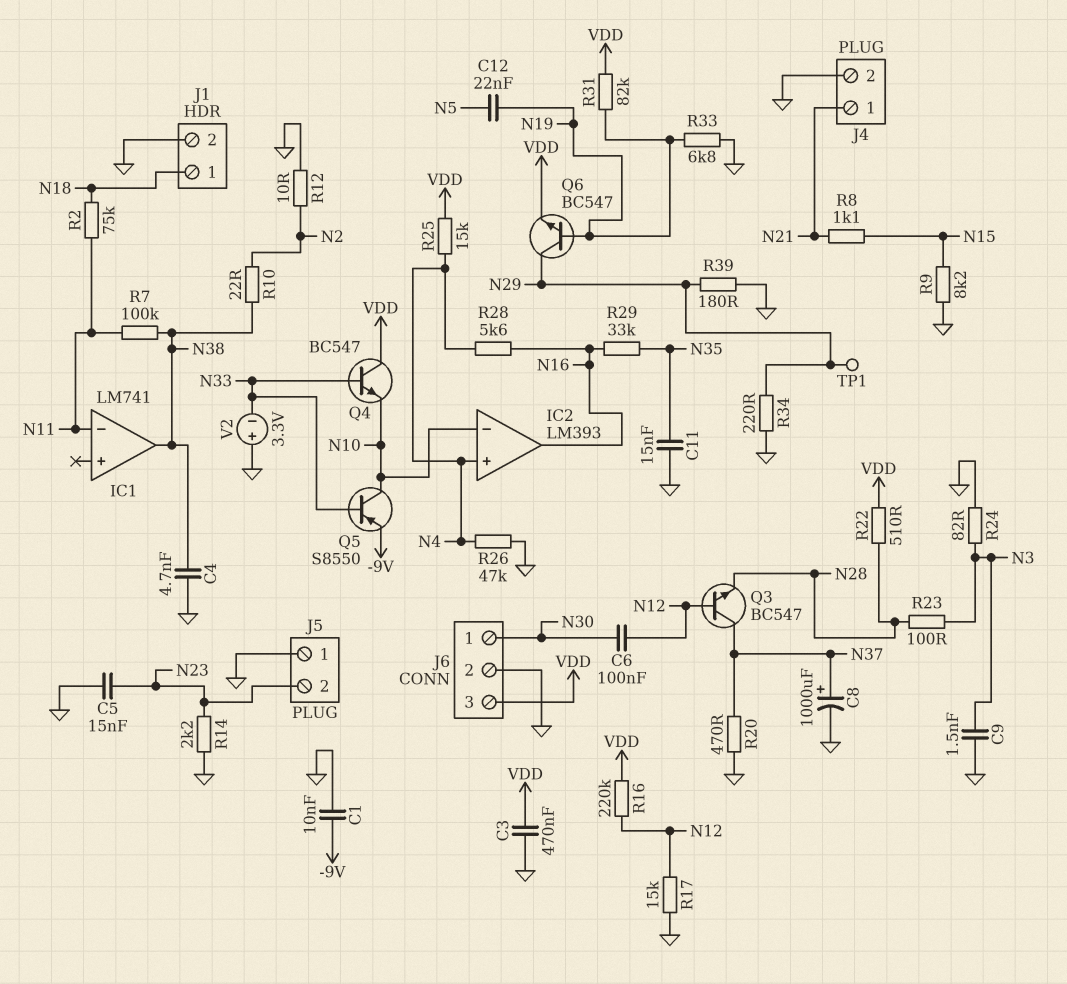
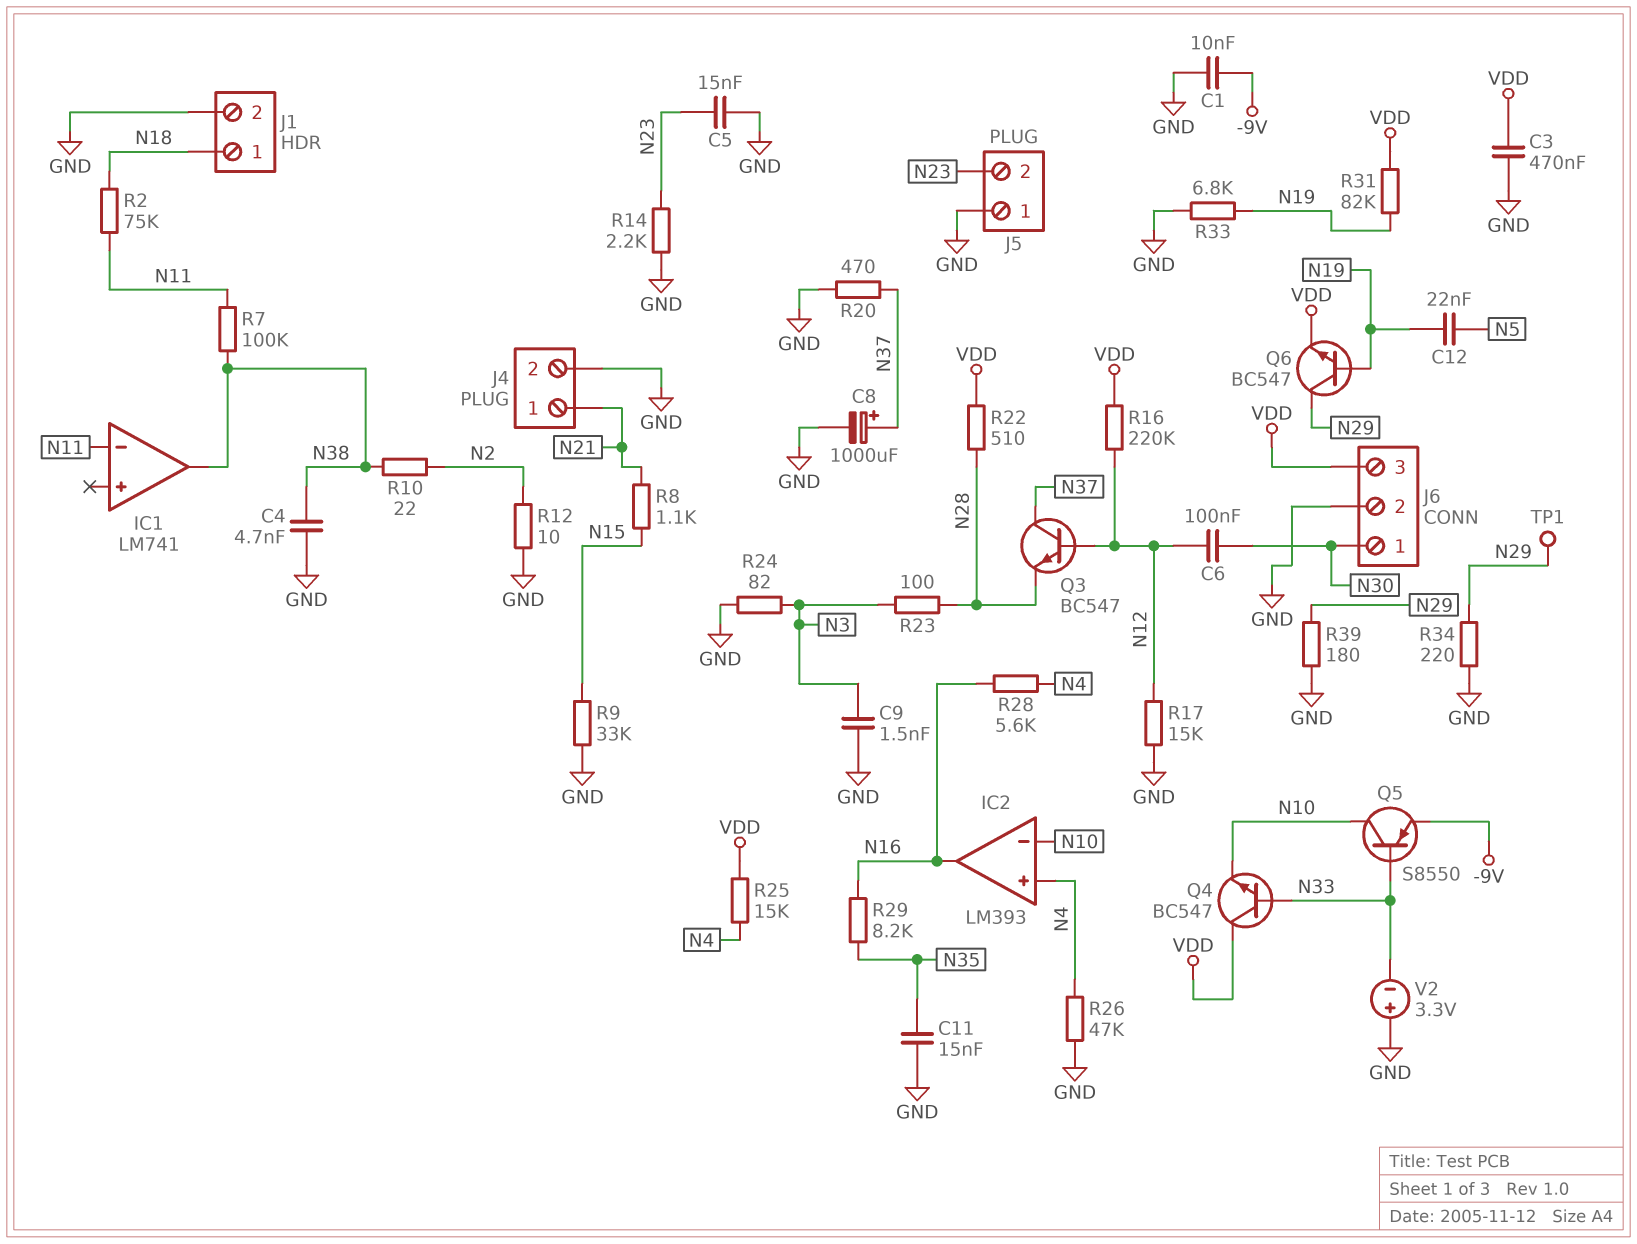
R9: 8.2k (GND, N15) -> 33k (GND, N15)
R29: 33k (N16, N35) -> 8.2k (N16, N35)

